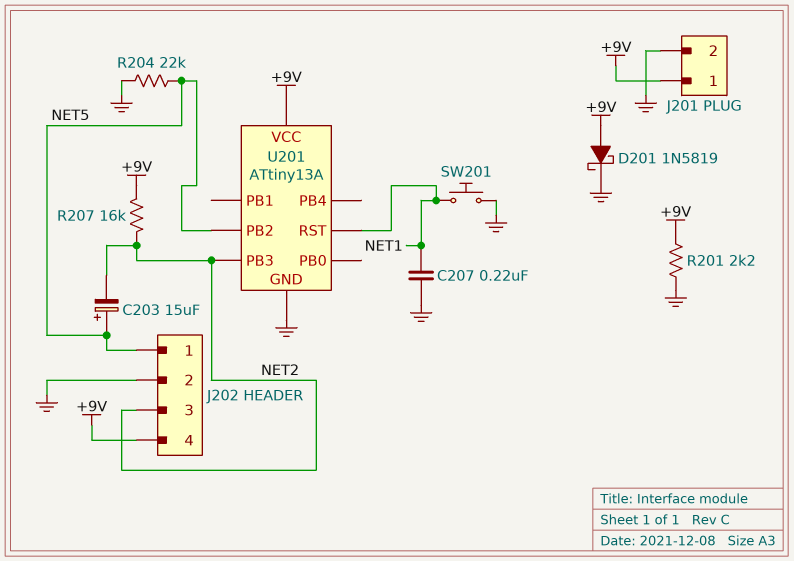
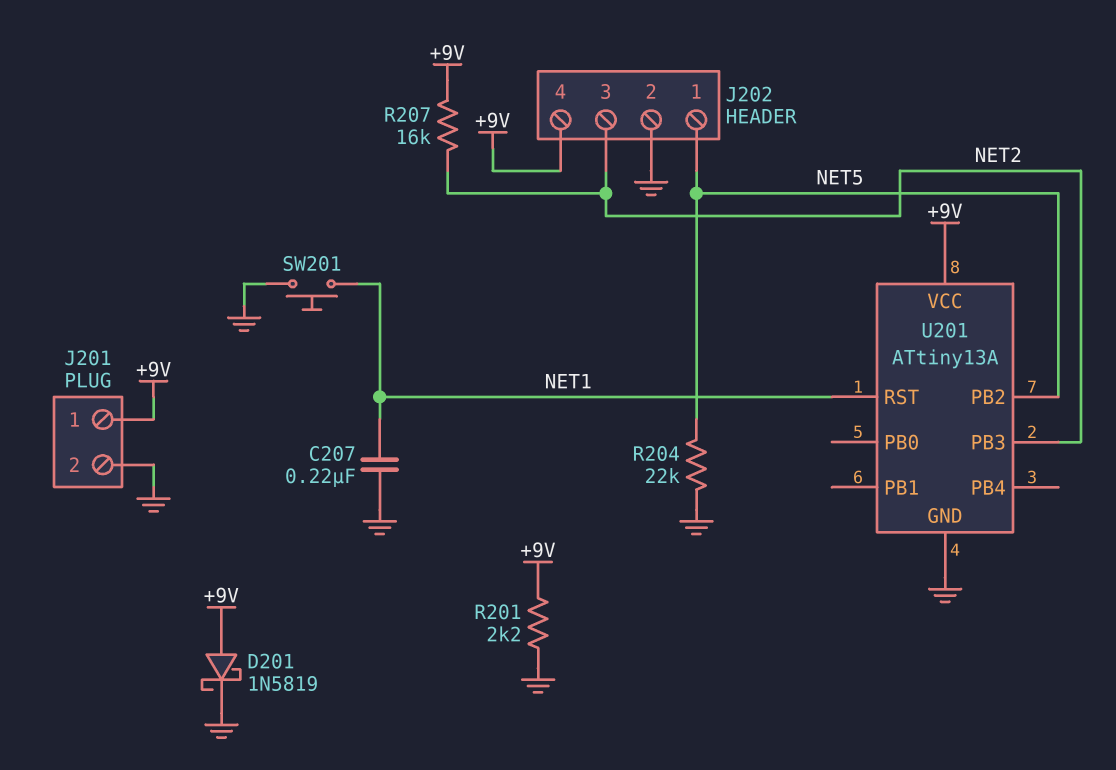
C203: 15uF (plus NET5, minus NET2) -> none

